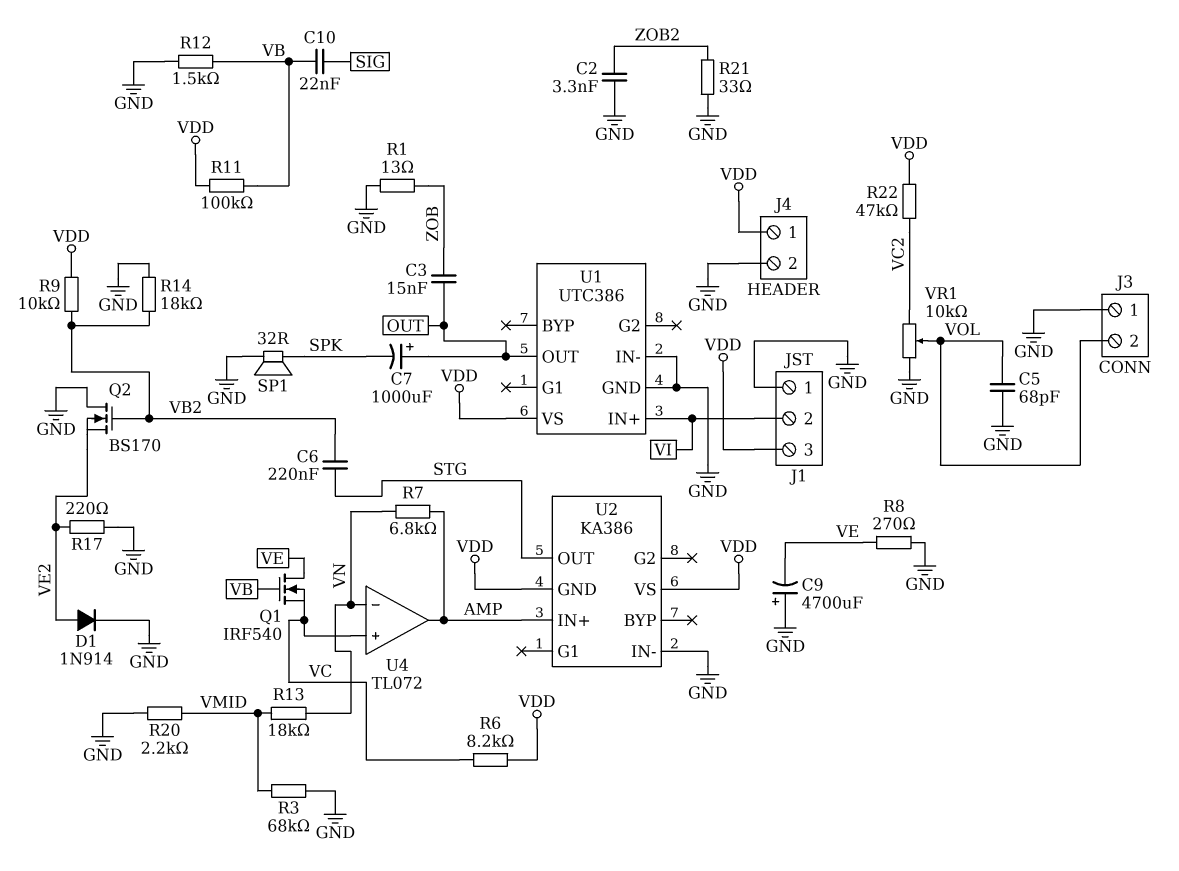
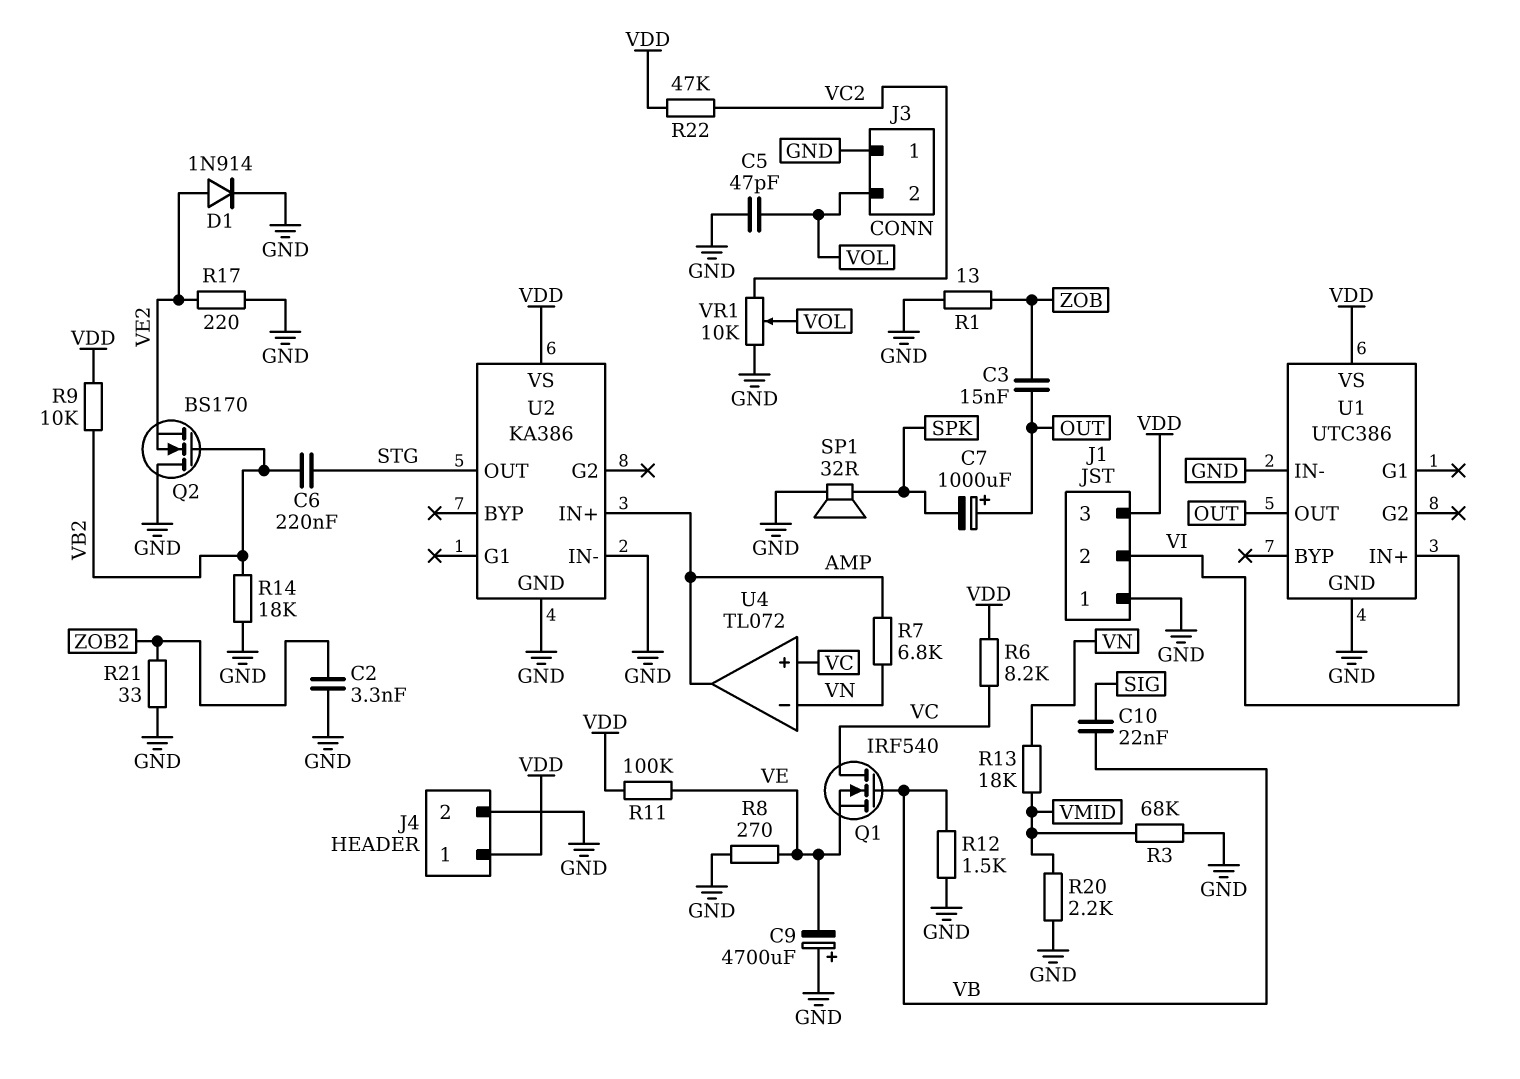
C5: 68pF (GND, VOL) -> 47pF (GND, VOL)
Q1: NMOS IRF540 (G VB, D VE, S VC) -> NMOS IRF540 (G VB, D VC, S VE)
R11: 100k (VB, VDD) -> 100k (VDD, VE)
U2 pin GND: VDD -> GND

